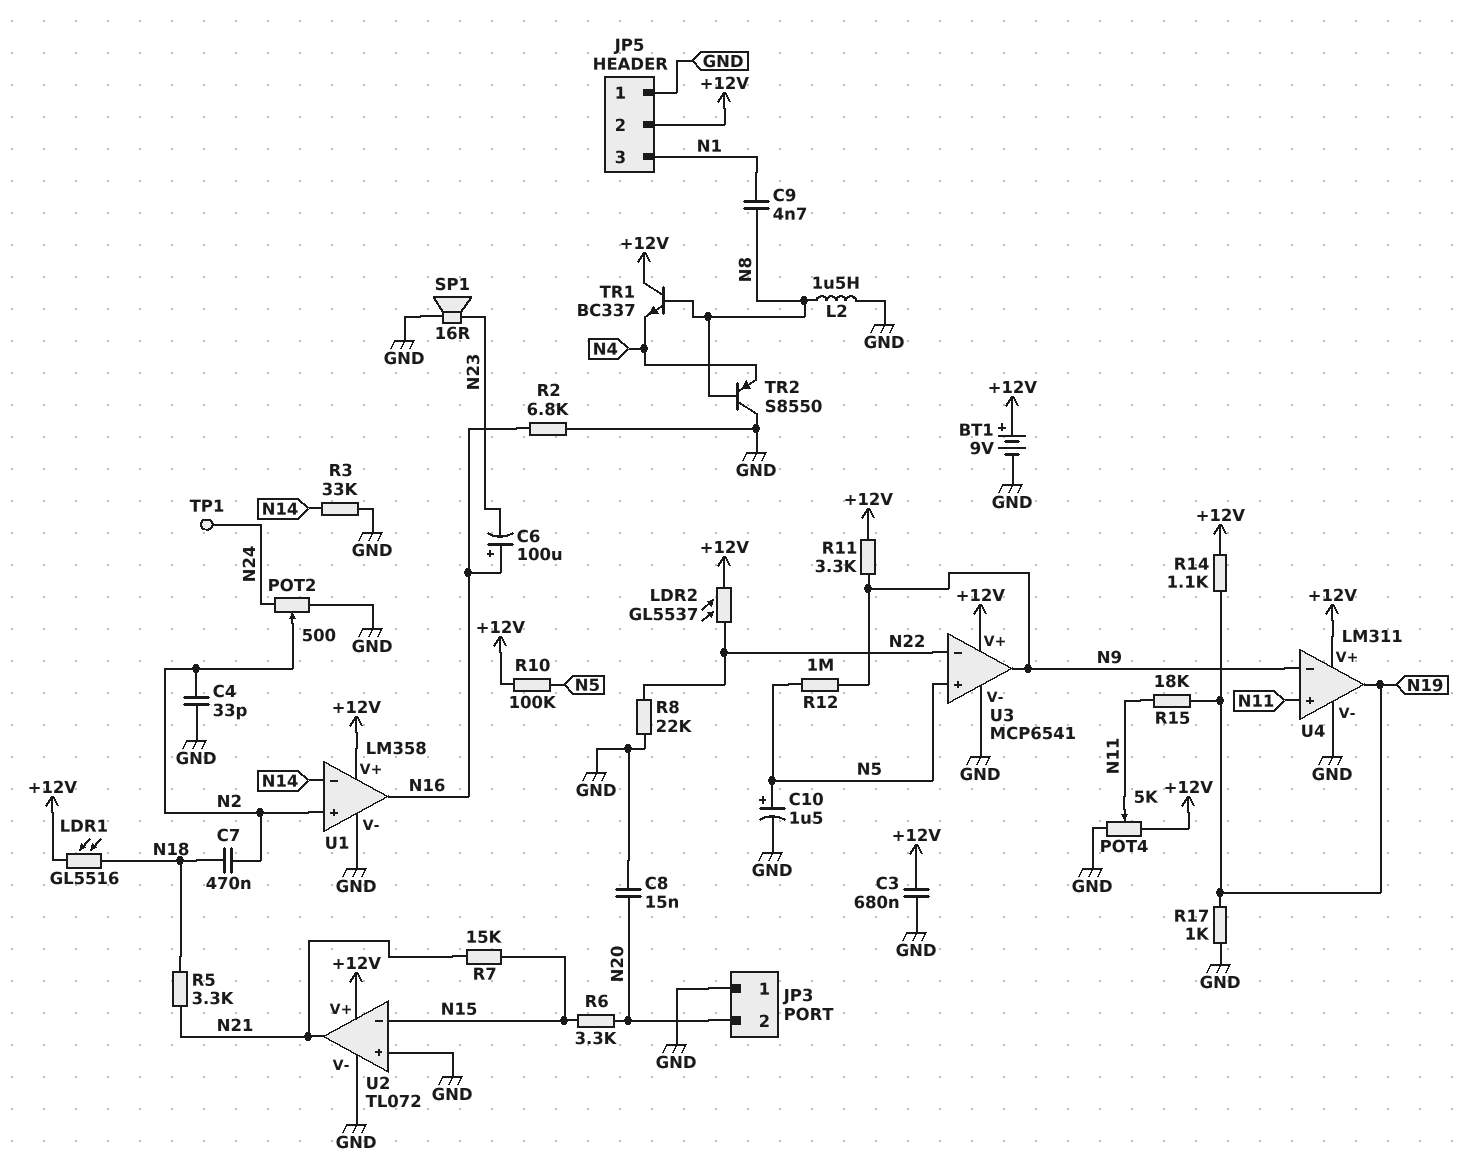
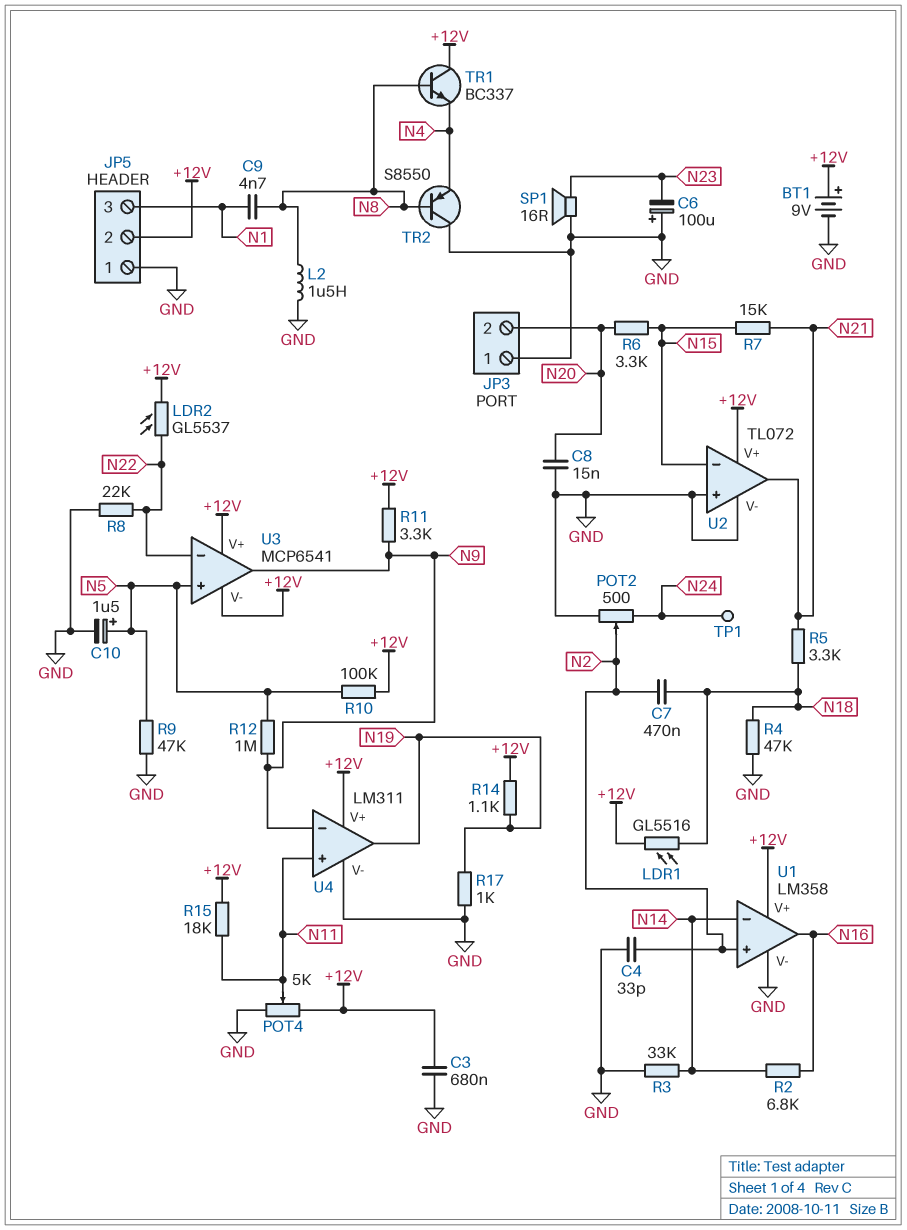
C6: 100uF (plus N16, minus N23) -> 100uF (plus GND, minus N23)
R2: 6.8k (GND, N16) -> 6.8k (N14, N16)
R4: none -> 47k (GND, N18)
R9: none -> 47k (GND, N5)
R15: 18k (N11, N19) -> 18k (+12V, N11)
U3 pin V-: GND -> +12V

